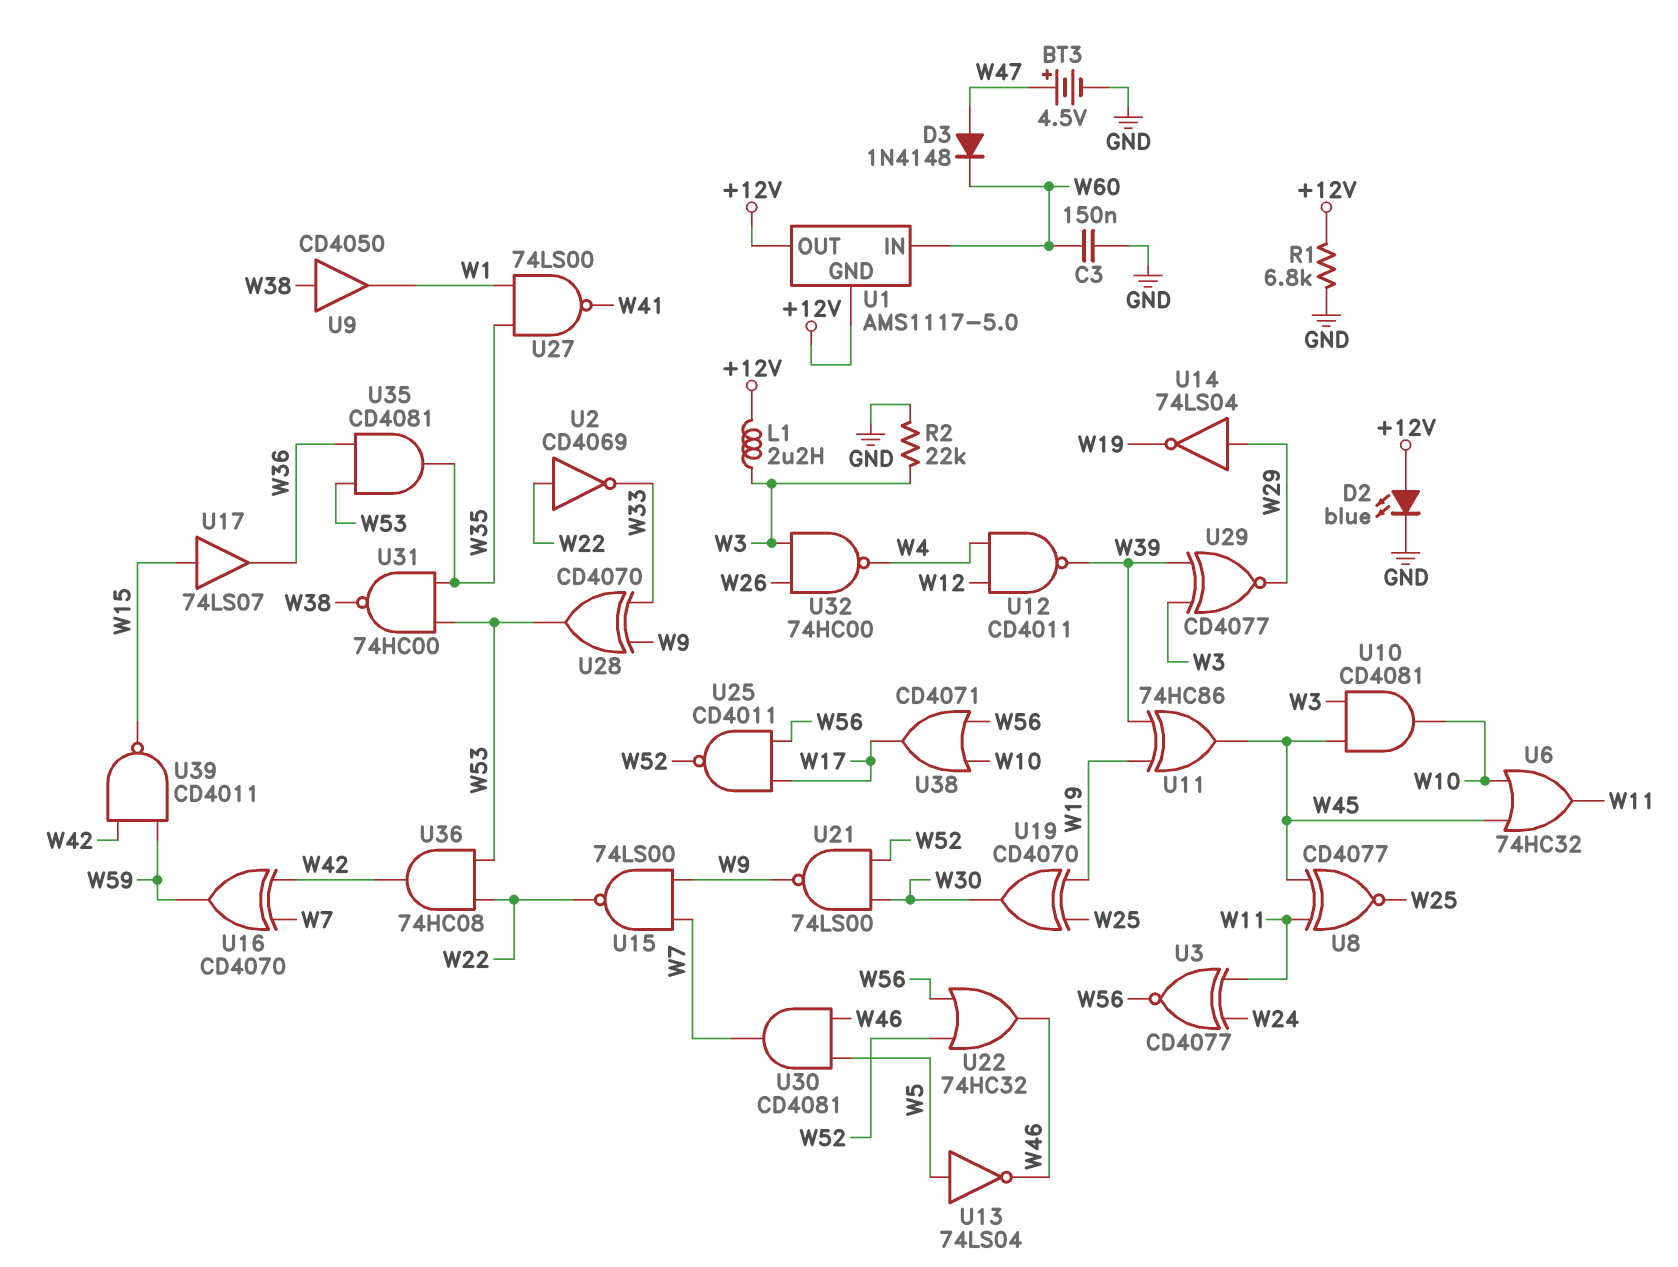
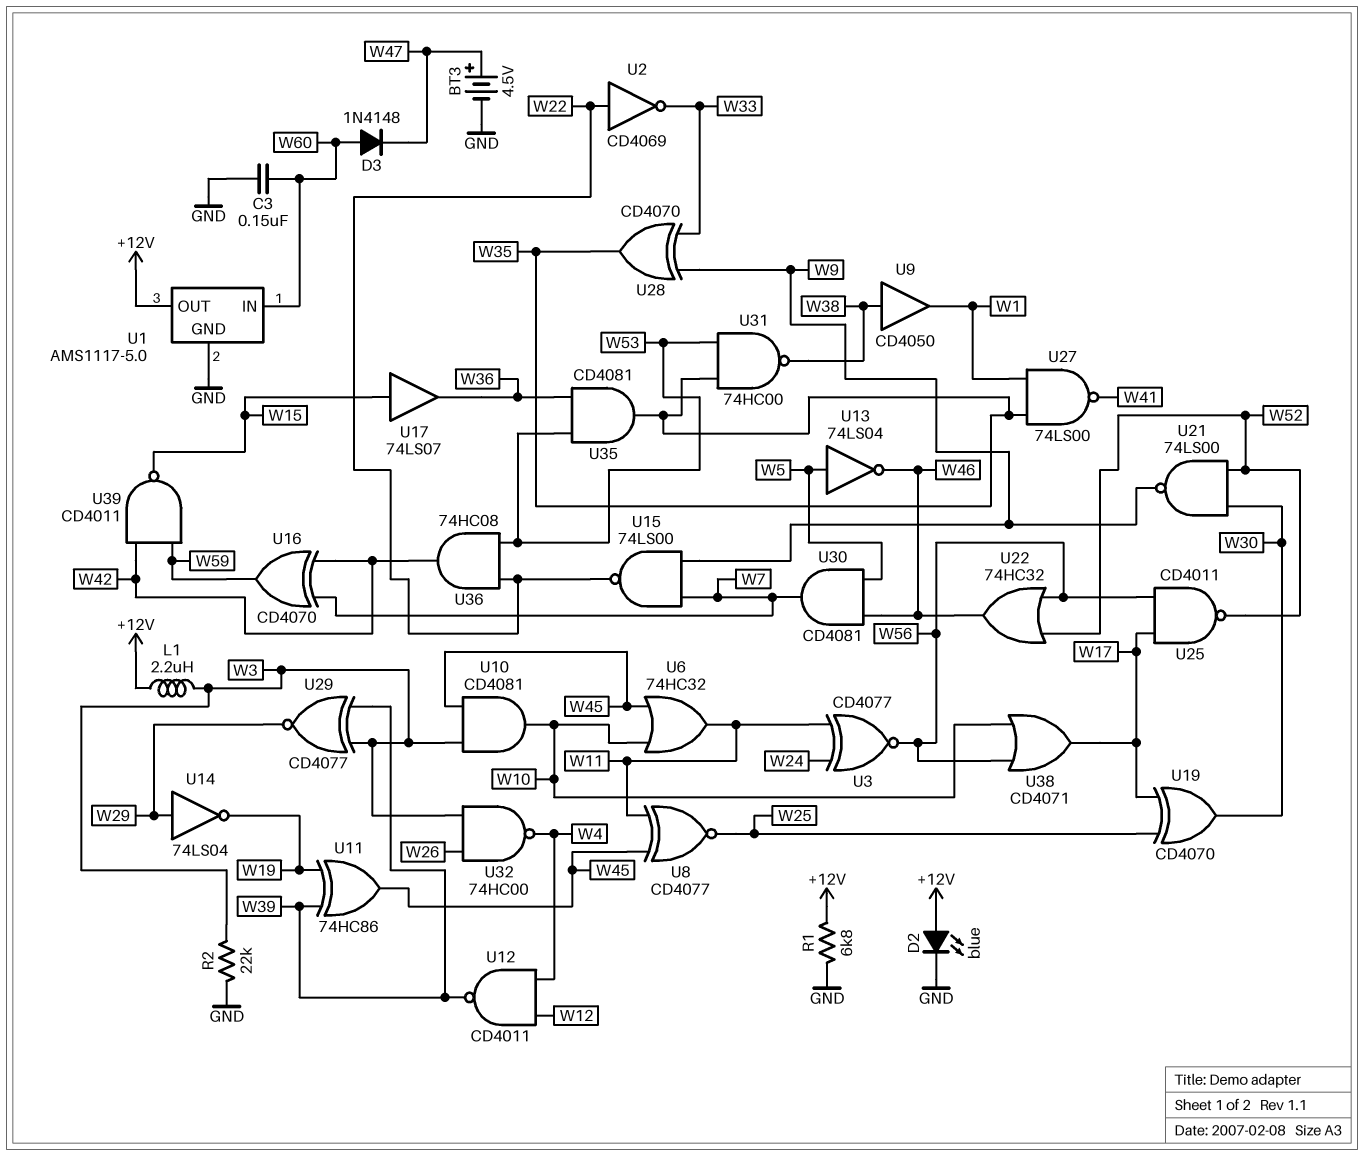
D3: diode 1N4148 (A W47, K W60) -> diode 1N4148 (A W60, K W47)
U1 pin GND: +12V -> GND
U19: XOR CD4070 (in W19, in W25, out W30) -> XOR CD4070 (in W17, in W25, out W30)
U28: XOR CD4070 (in W9, in W33, out W53) -> XOR CD4070 (in W9, in W33, out W35)

